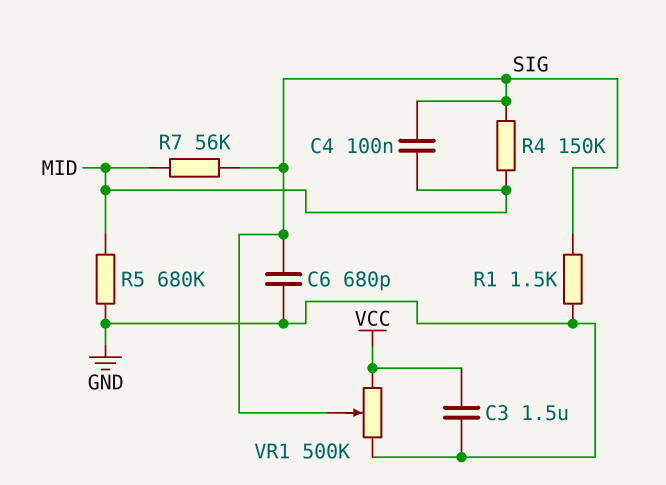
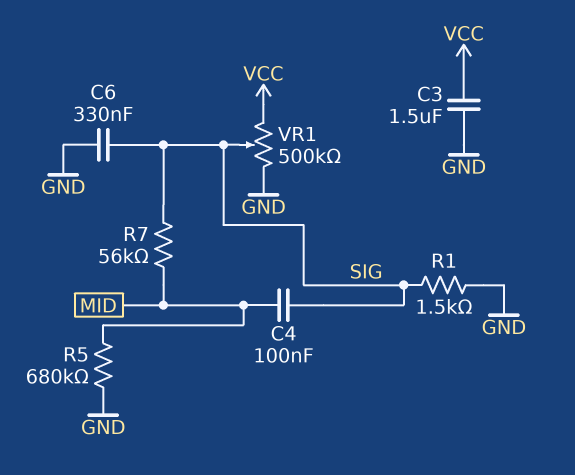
C6: 680pF (GND, SIG) -> 330nF (GND, SIG)
R4: 150k (MID, SIG) -> none

